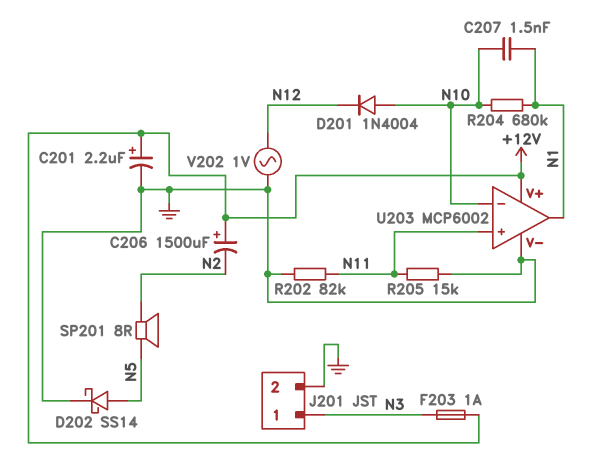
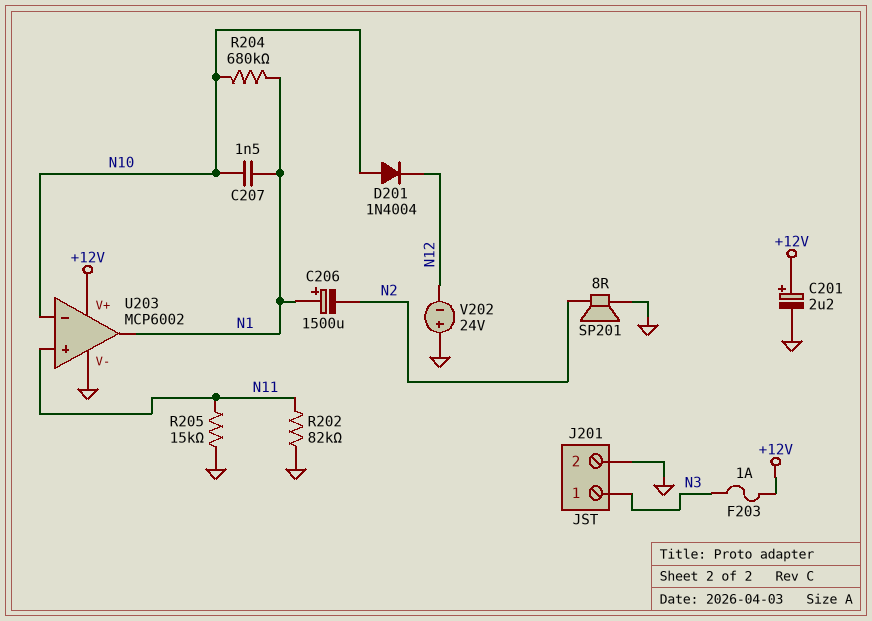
C206: 1500uF (plus +12V, minus N2) -> 1500uF (plus N1, minus N2)
D202: schottky SS14 (A N5, K GND) -> none
SP201: speaker 8R (N2, N5) -> speaker 8R (GND, N2)
V202: AC 1V (GND, N12) -> 24V (plus GND, minus N12)

